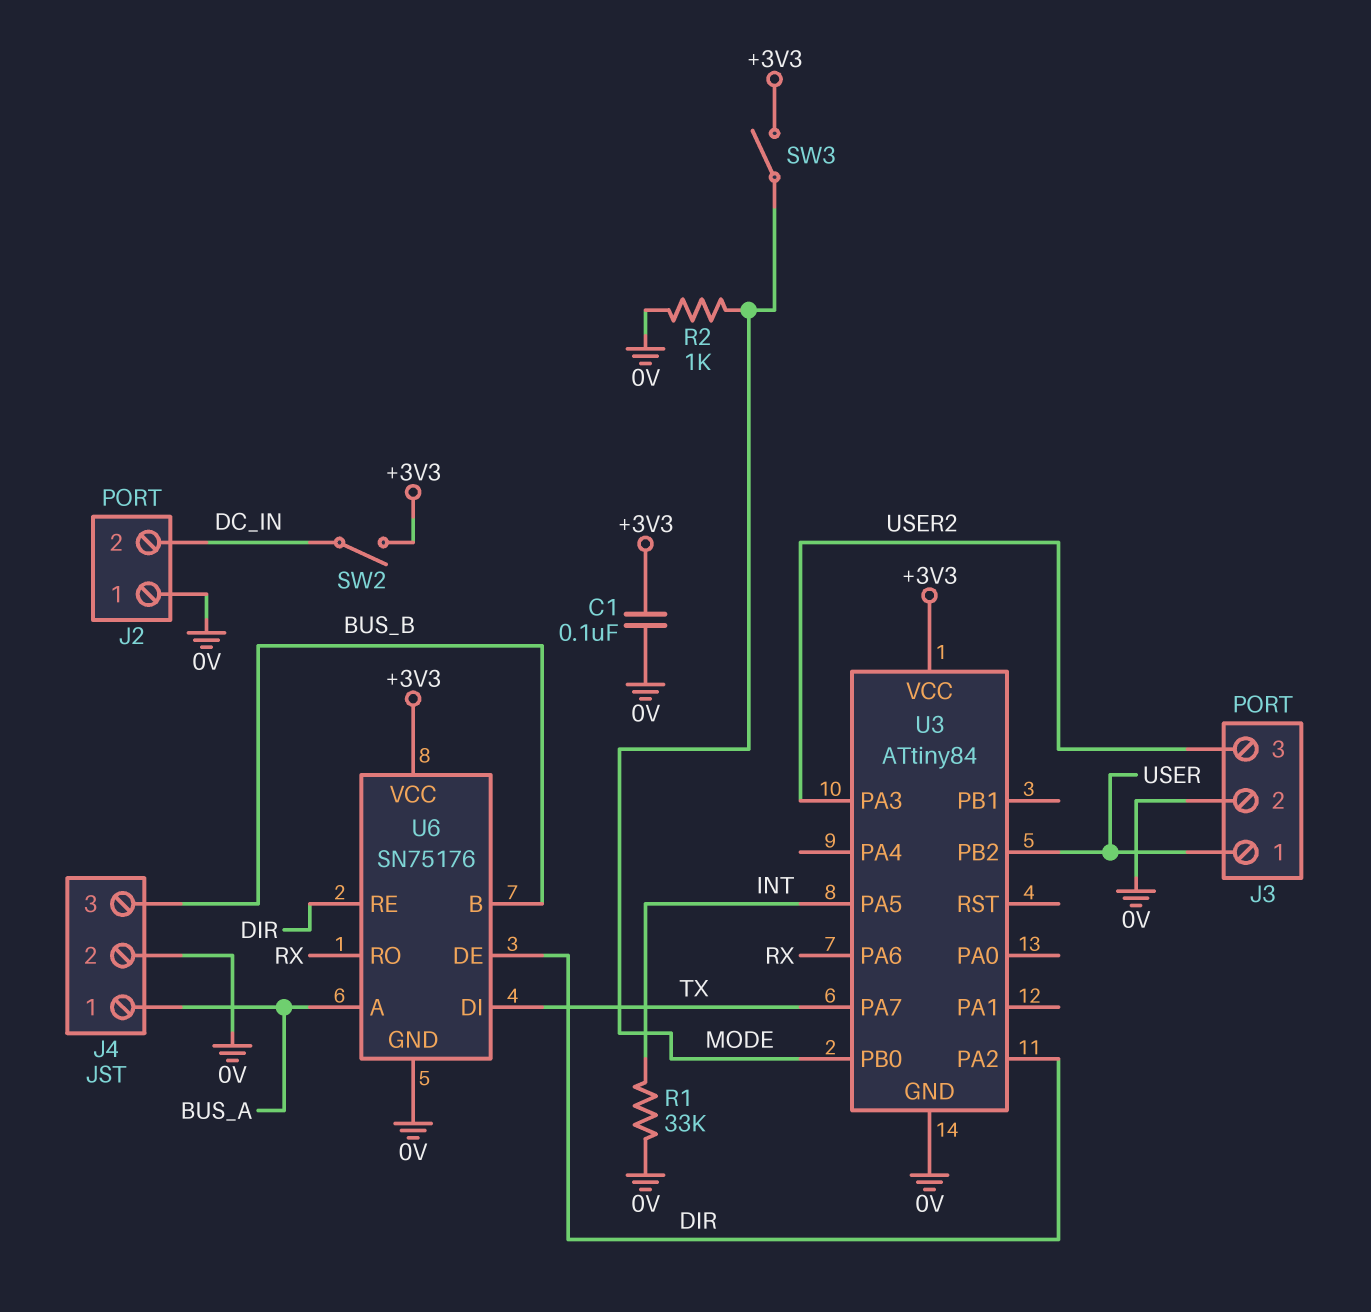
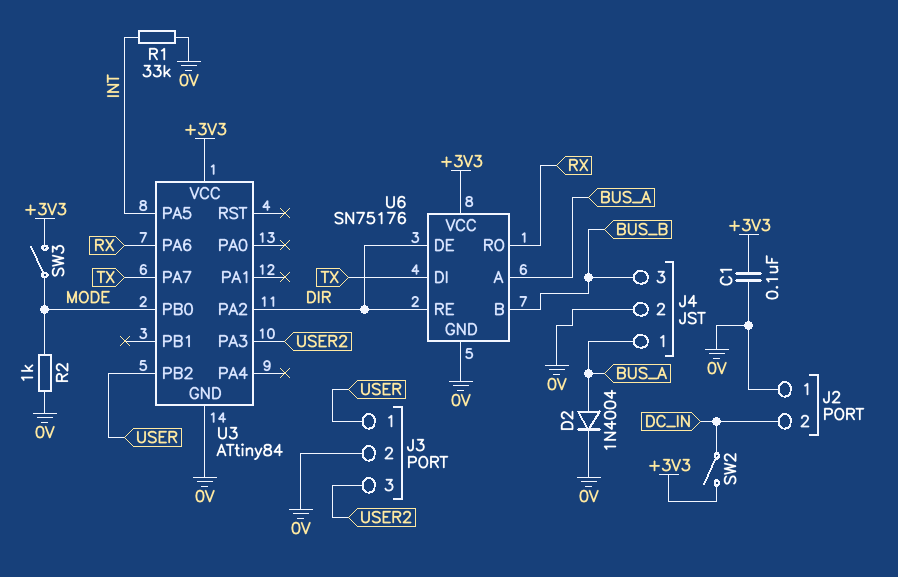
D2: none -> diode 1N4004 (A BUS_A, K 0V)

